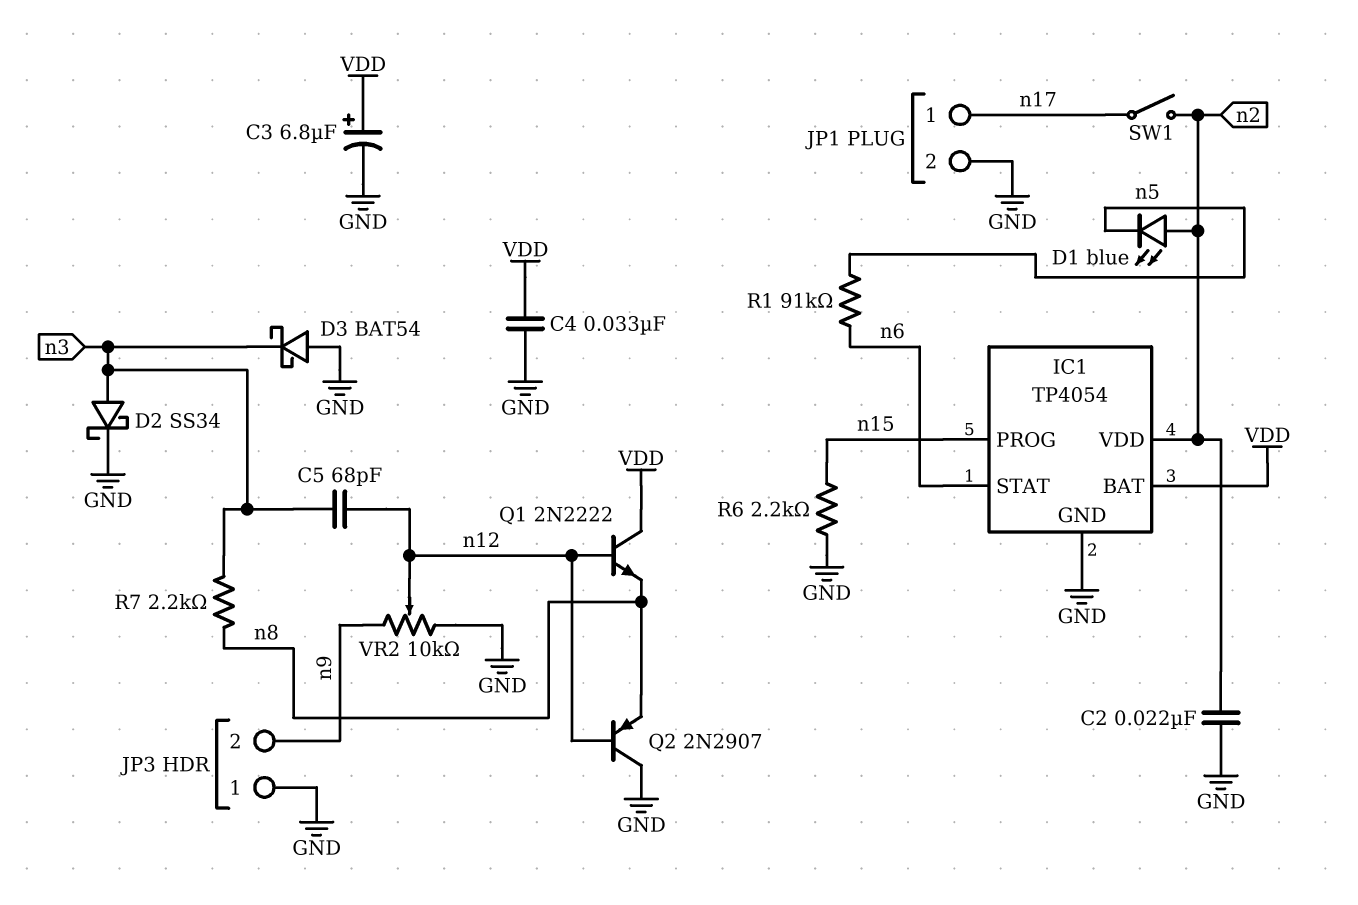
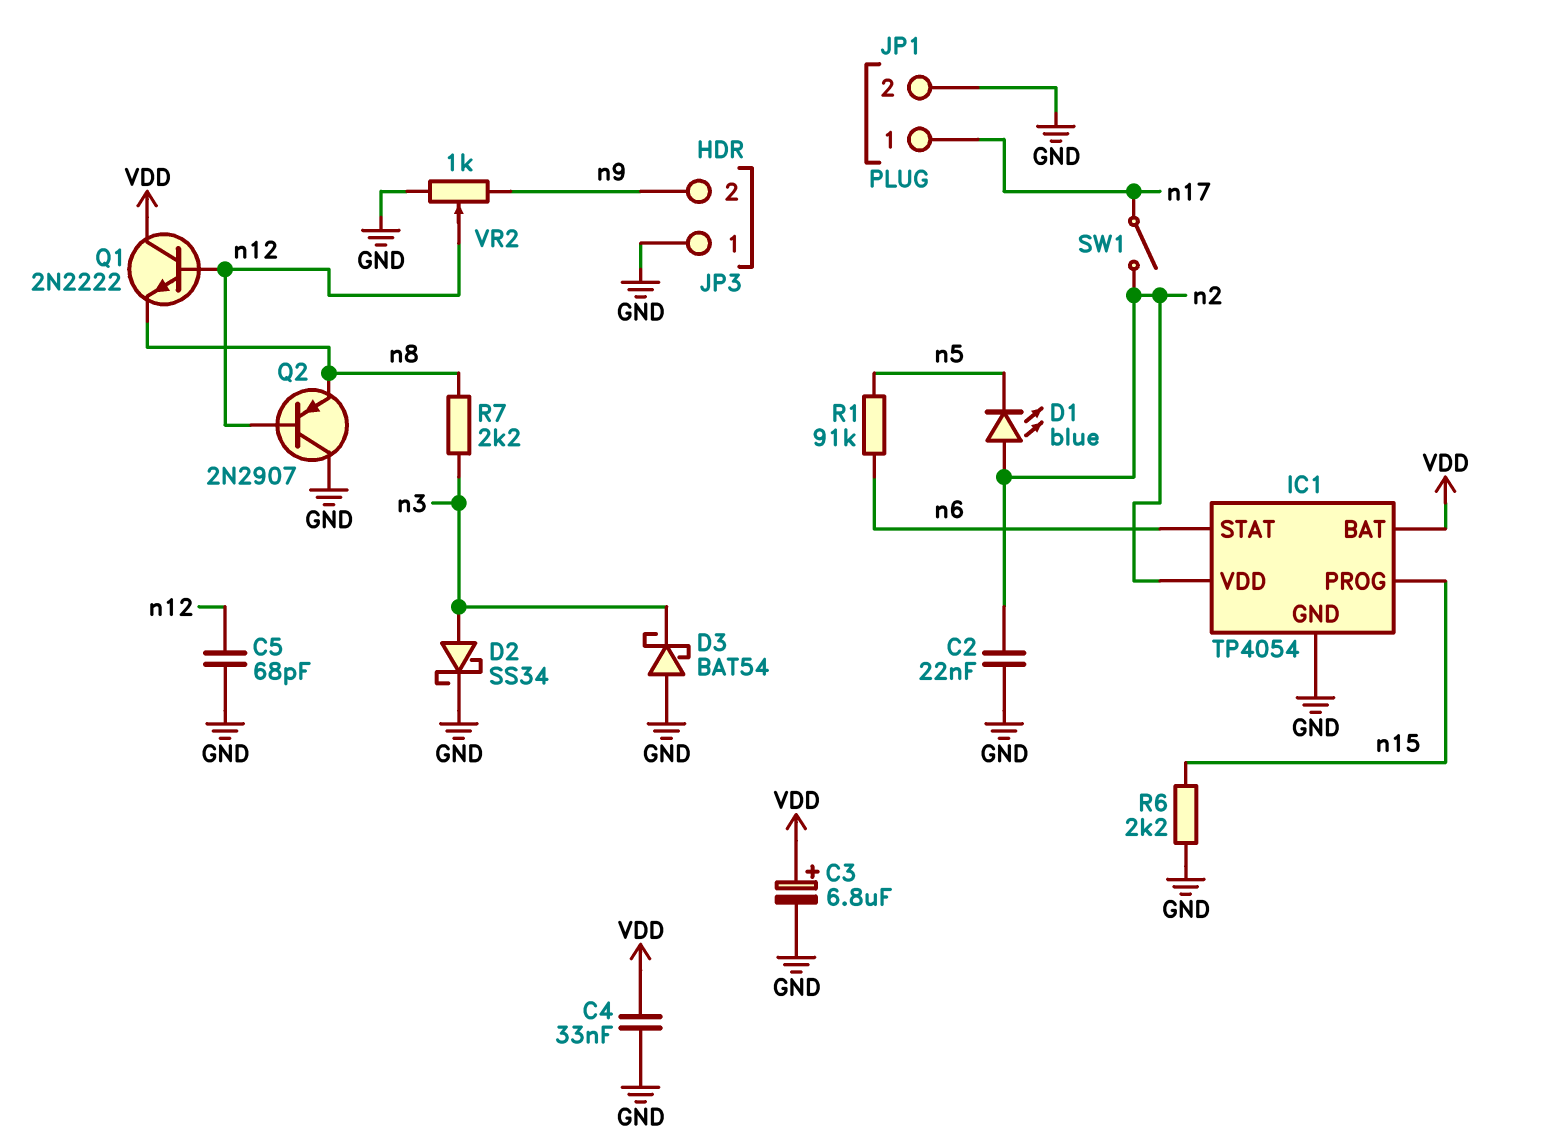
C5: 68pF (n3, n12) -> 68pF (GND, n12)
VR2: 10k (GND, n9, wiper n12) -> 1k (GND, n9, wiper n12)

